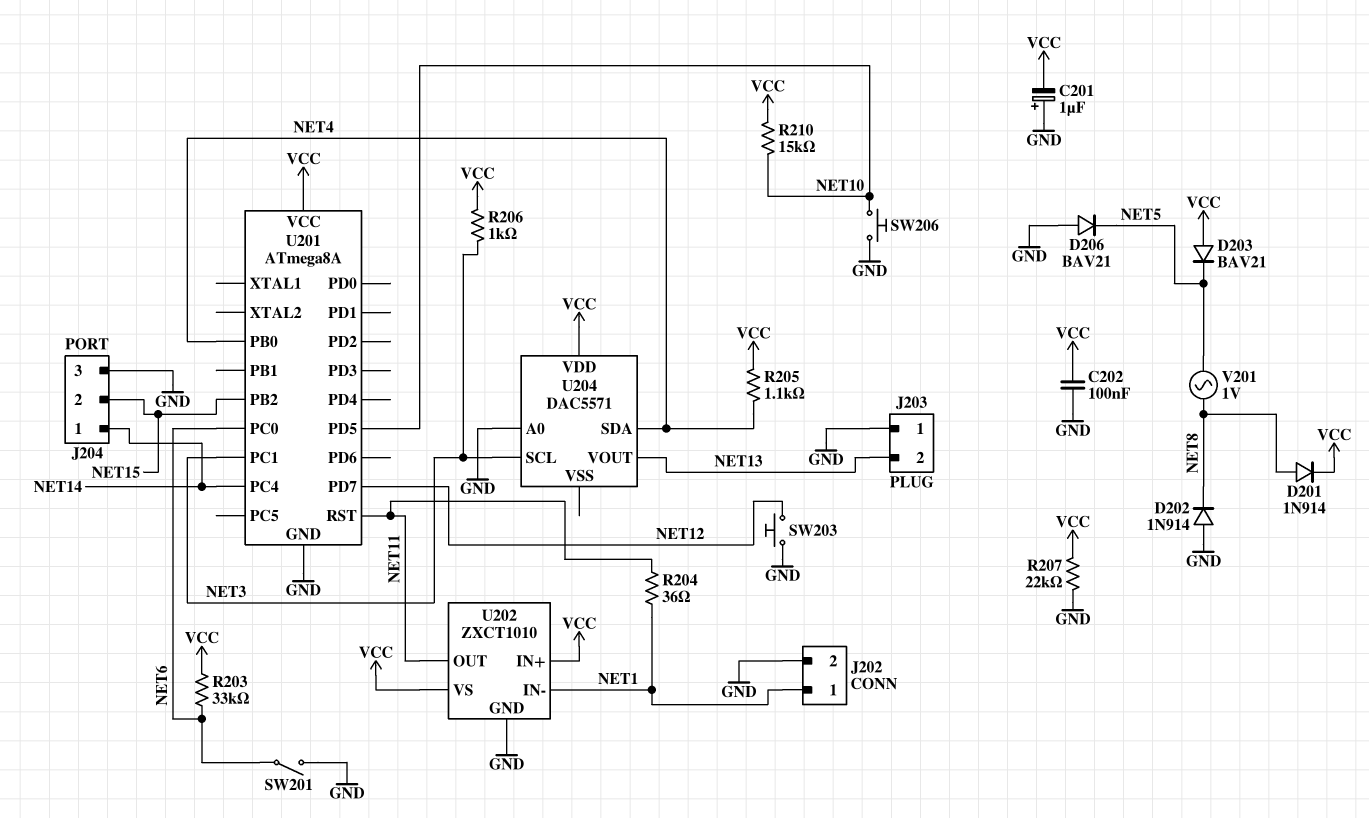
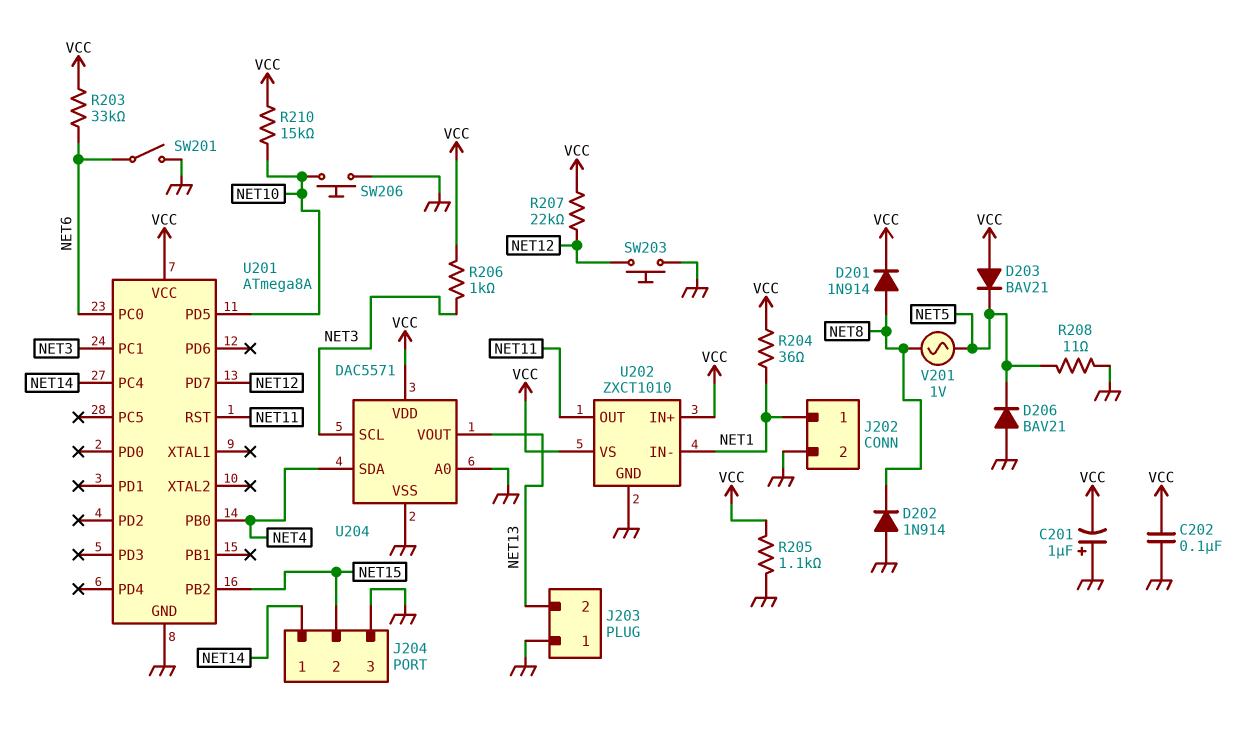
R204: 36 (NET1, NET11) -> 36 (NET1, VCC)
R205: 1.1k (NET4, VCC) -> 1.1k (GND, VCC)
R207: 22k (GND, VCC) -> 22k (NET12, VCC)
R208: none -> 11 (GND, NET5)
U204 pin VSS: none -> GND

